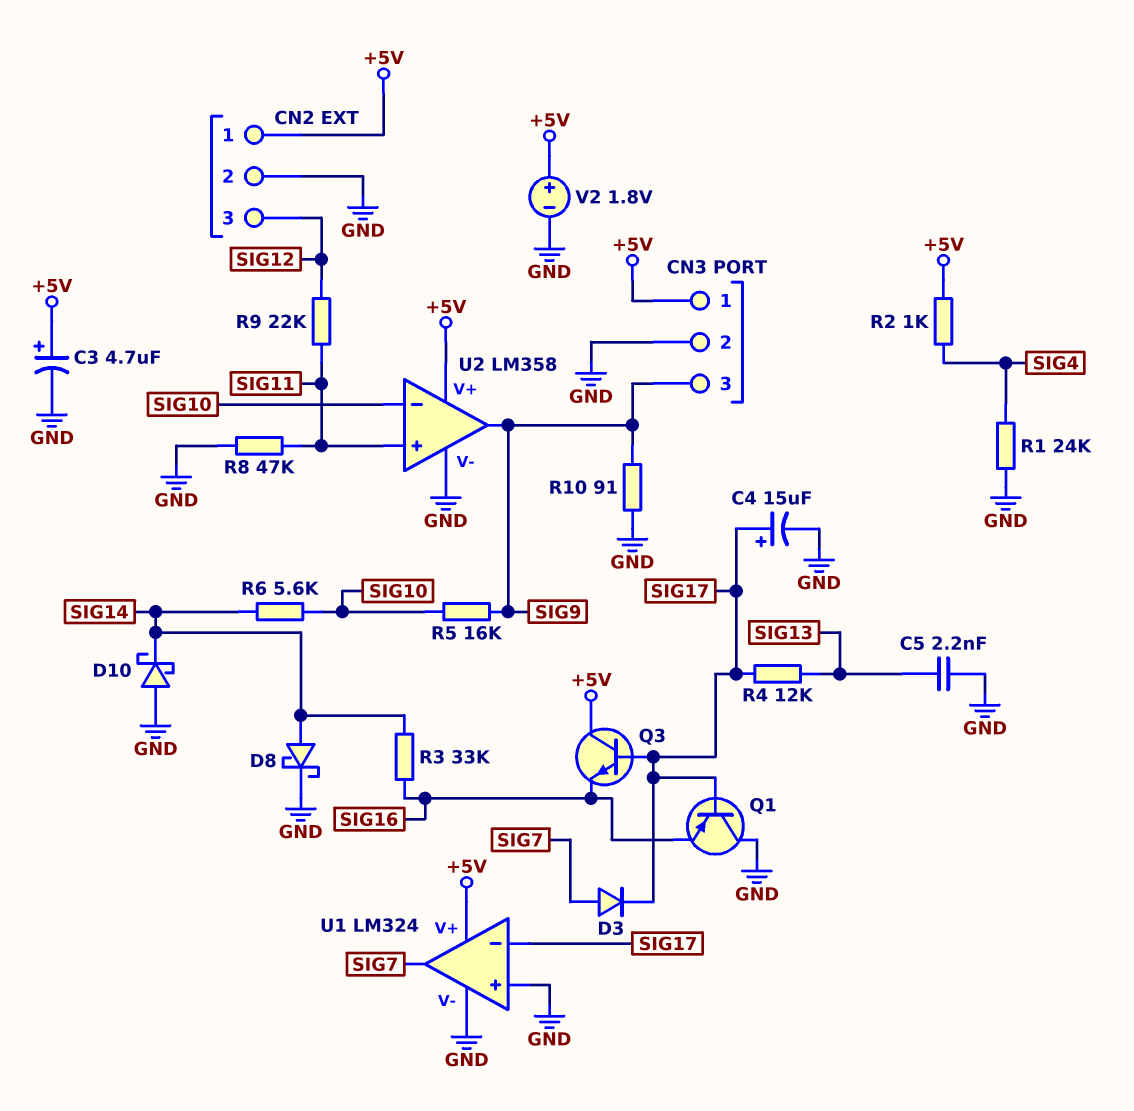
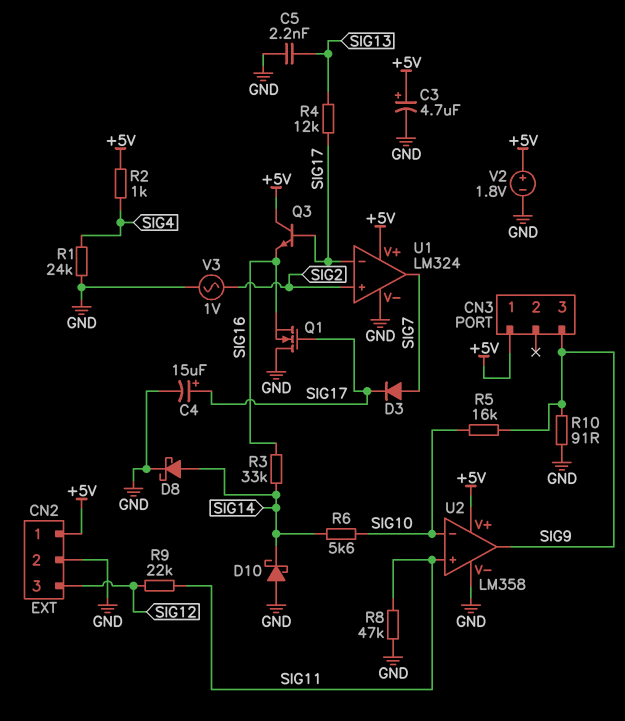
CN3 pin 2: GND -> none
Q1: PNP (B SIG17, C GND, E SIG16) -> NMOS (G SIG17, D GND, S SIG16)
U1 pin in+: GND -> SIG2
V3: none -> AC 1V (GND, SIG2)

